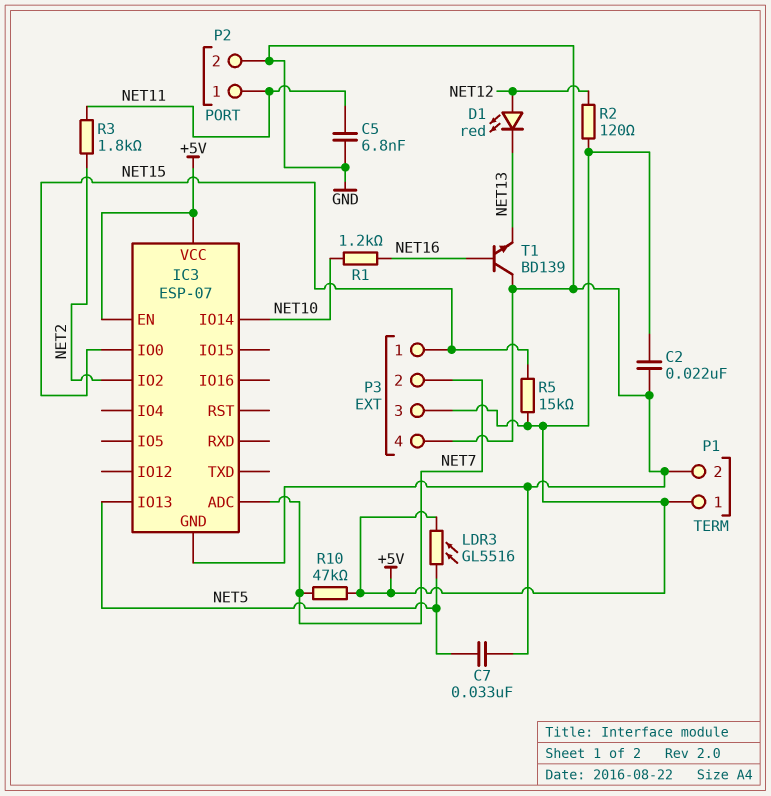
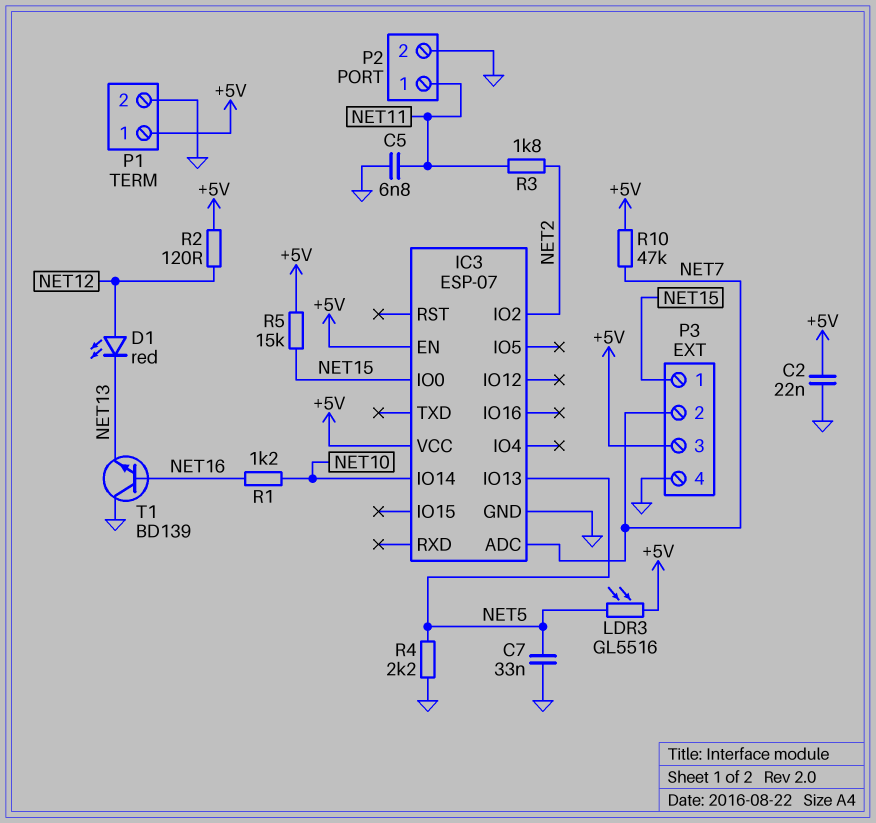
R4: none -> 2.2k (GND, NET5)

